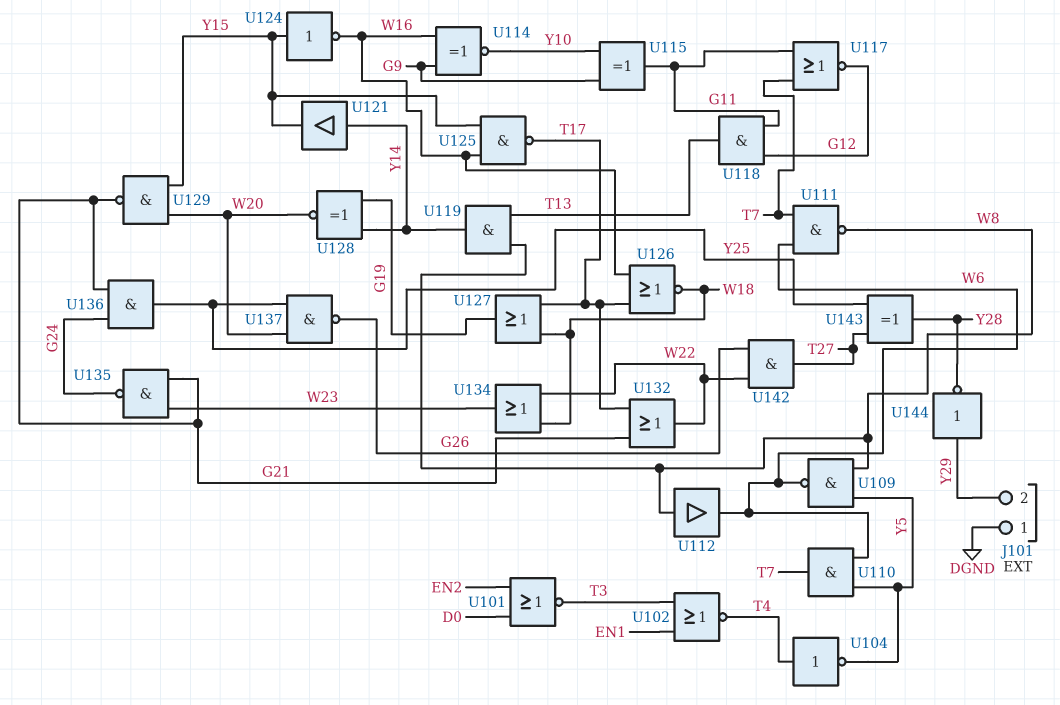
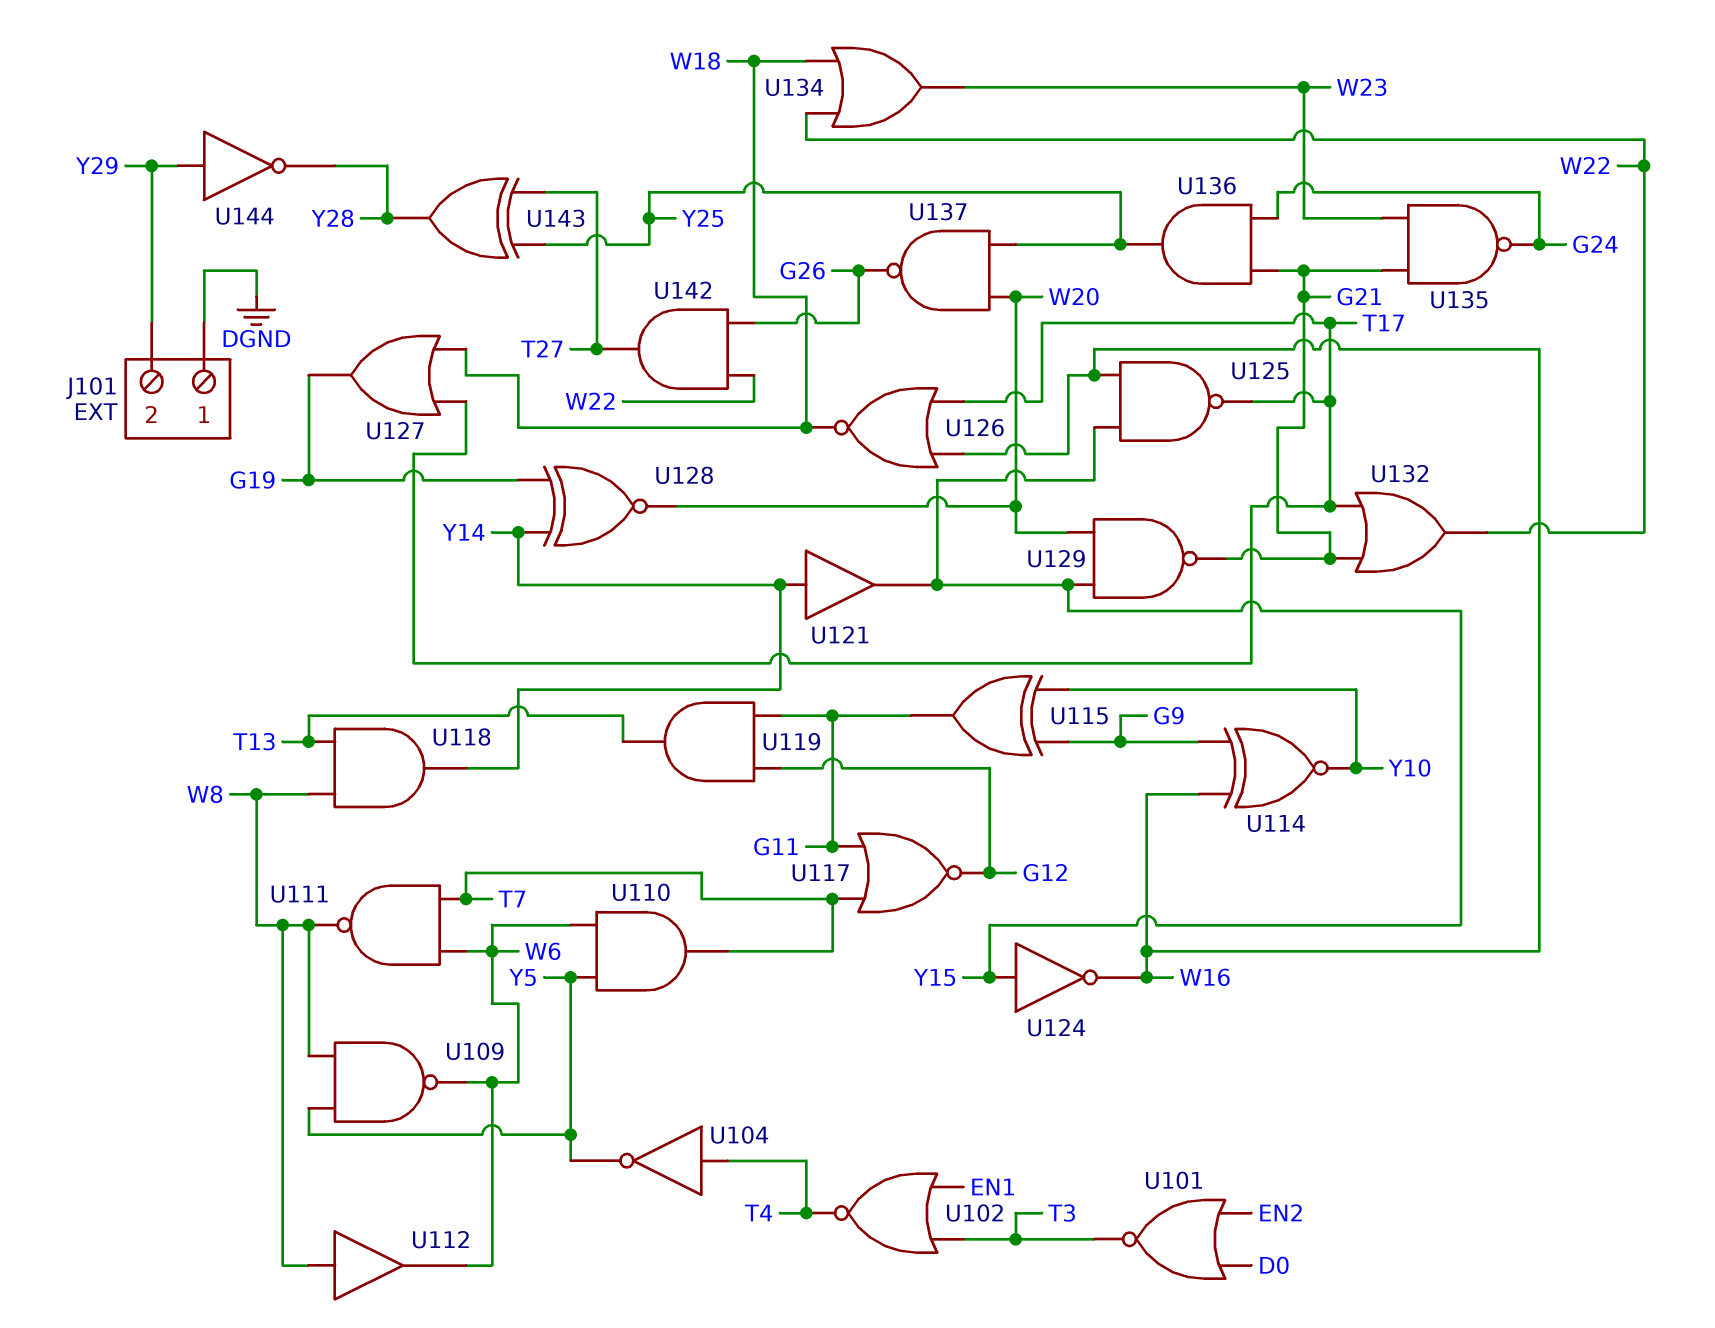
U118: AND (in G11, in G12, out T13) -> AND (in T13, in W8, out Y14)
U119: AND (in T13, in W8, out Y14) -> AND (in G11, in G12, out T13)

